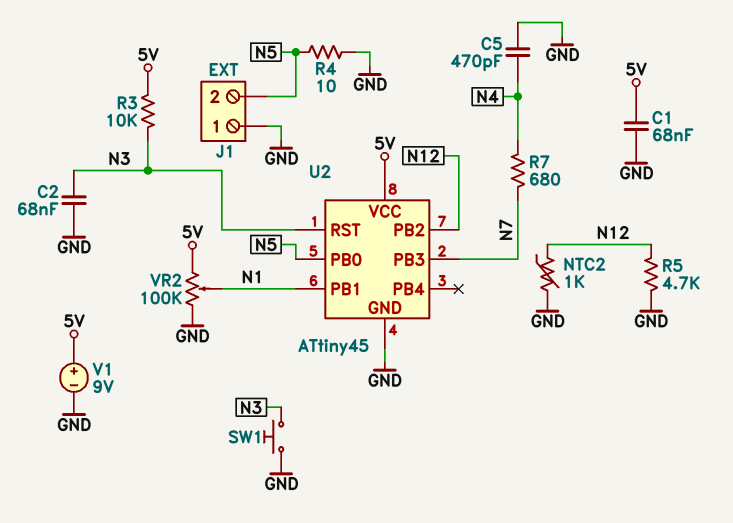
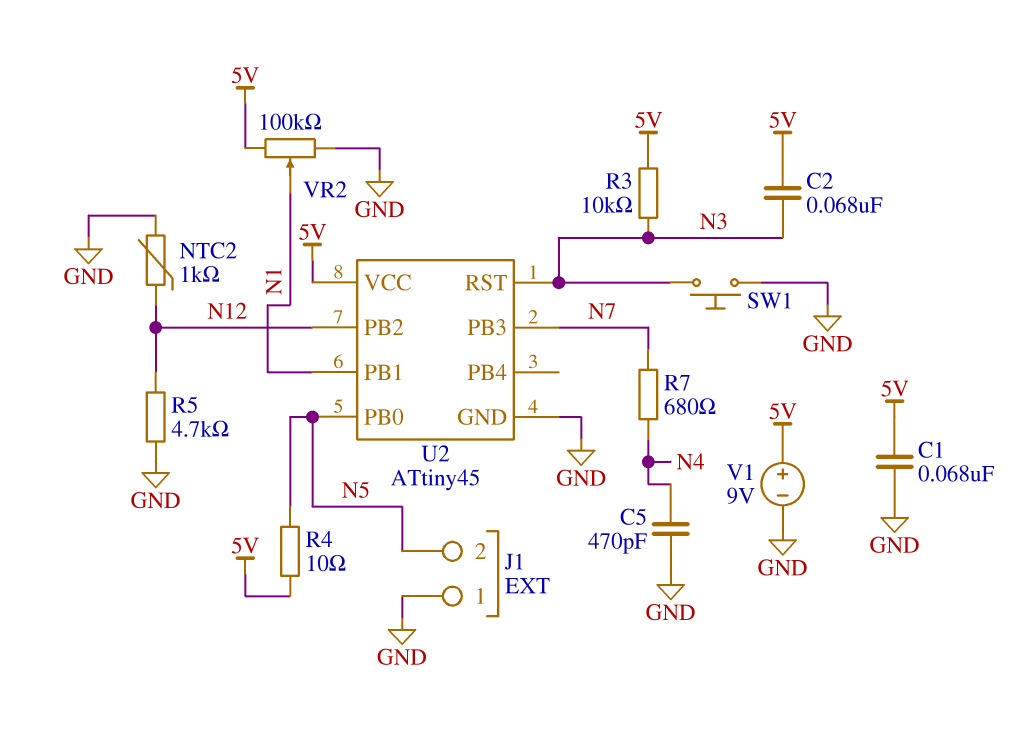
C2: 68nF (GND, N3) -> 68nF (5V, N3)
R4: 10 (GND, N5) -> 10 (5V, N5)

